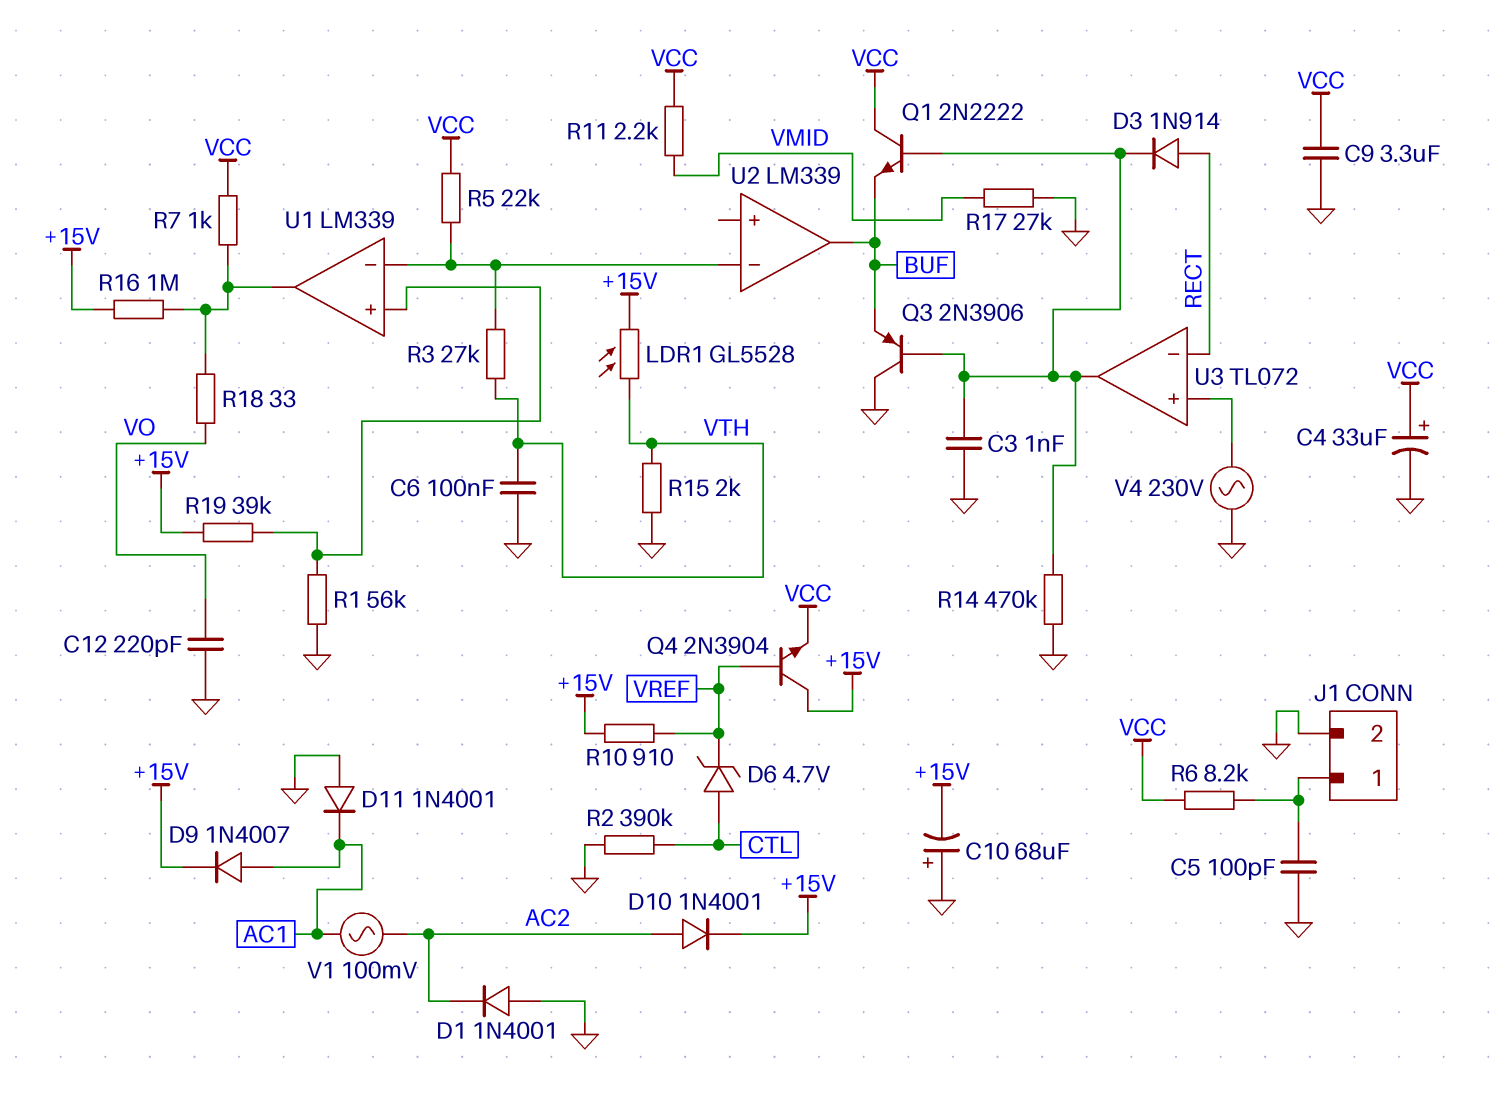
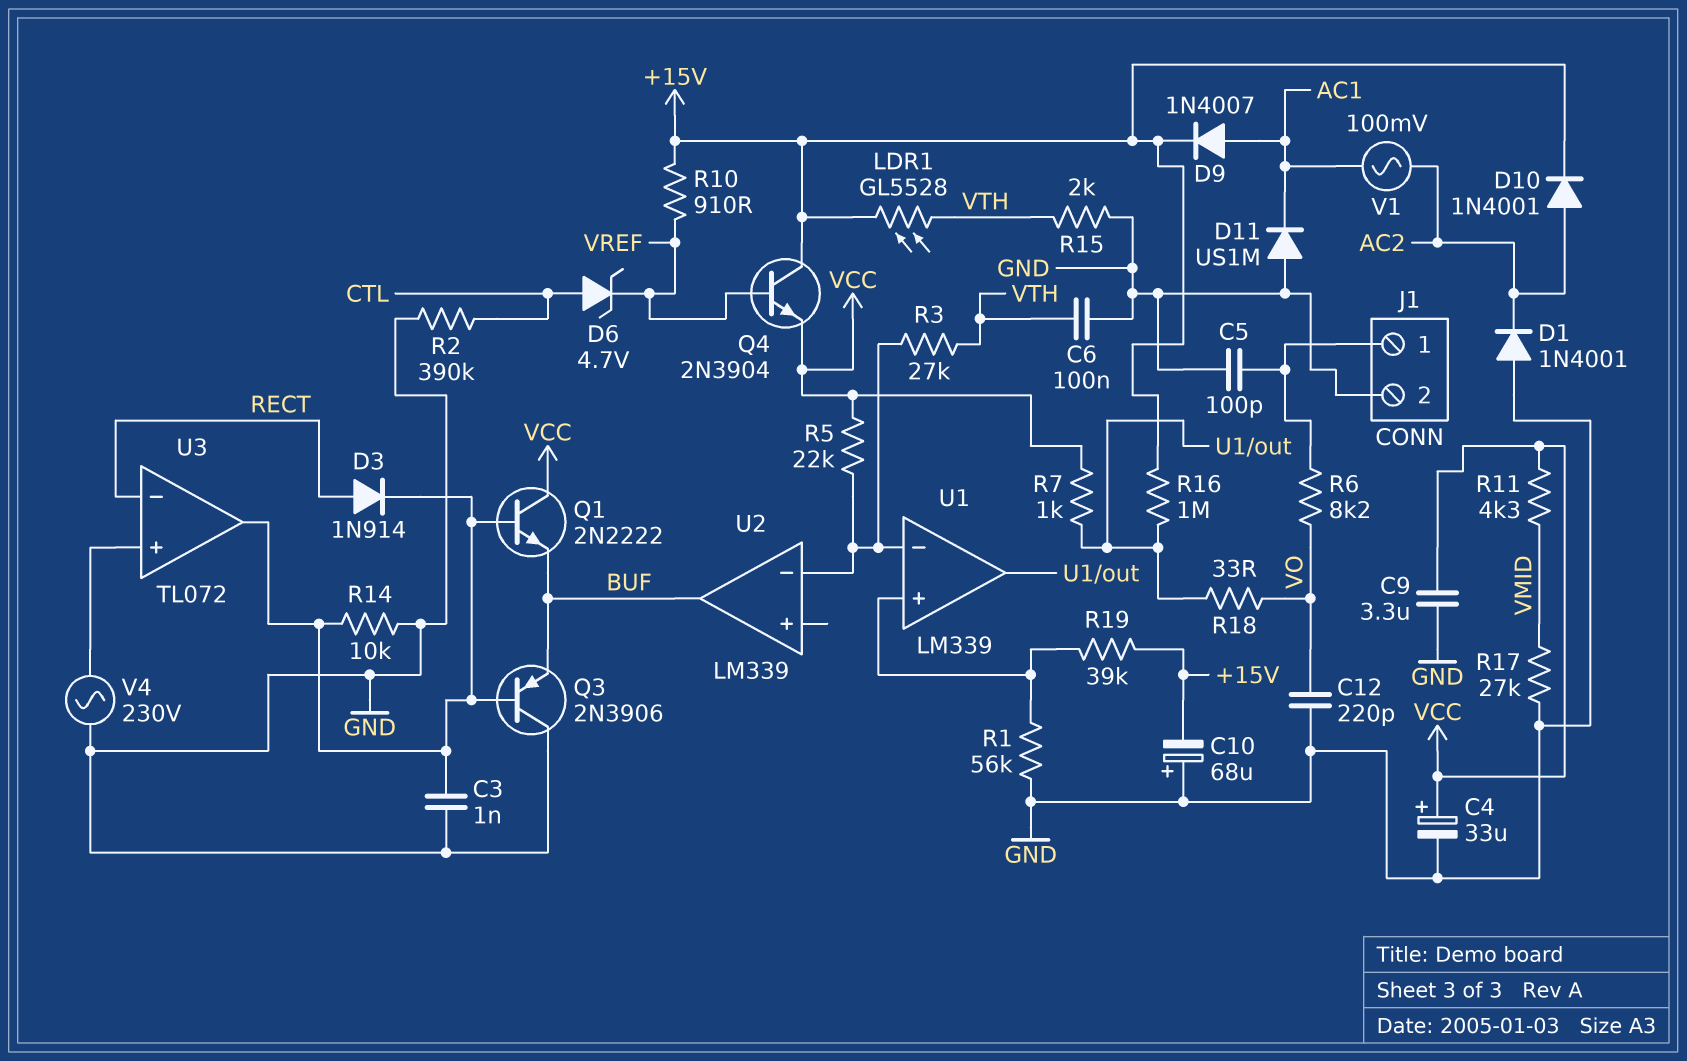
D11: diode 1N4001 (A GND, K AC1) -> diode US1M (A GND, K AC1)
R6: 8.2k (J1/1, VCC) -> 8.2k (J1/1, VO)
R11: 2.2k (VCC, VMID) -> 4.3k (VCC, VMID)
R14: 470k (GND, U3/out) -> 10k (GND, U3/out)

